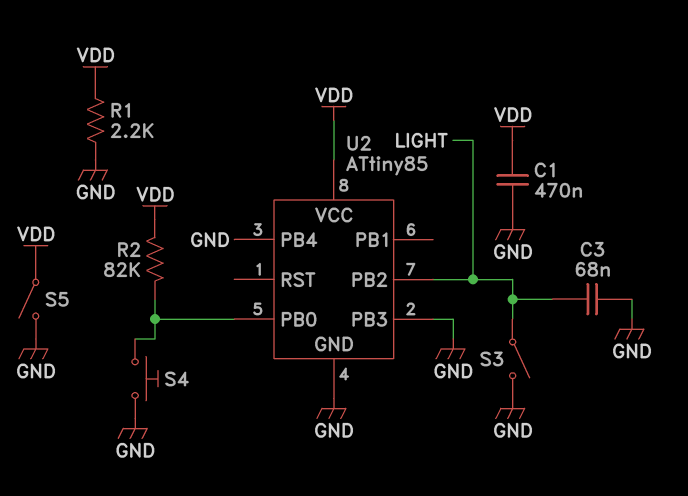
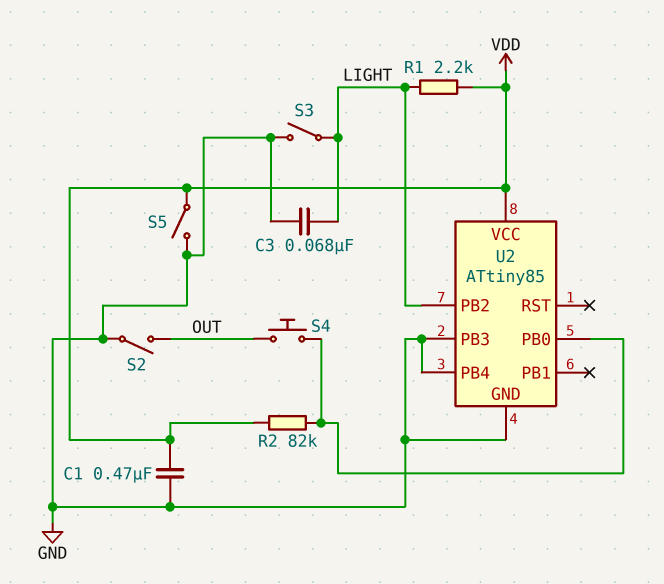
R1: 2.2k (GND, VDD) -> 2.2k (LIGHT, VDD)
S2: none -> switch (GND, OUT)
S4: button (GND, U2/PB0) -> button (OUT, U2/PB0)

